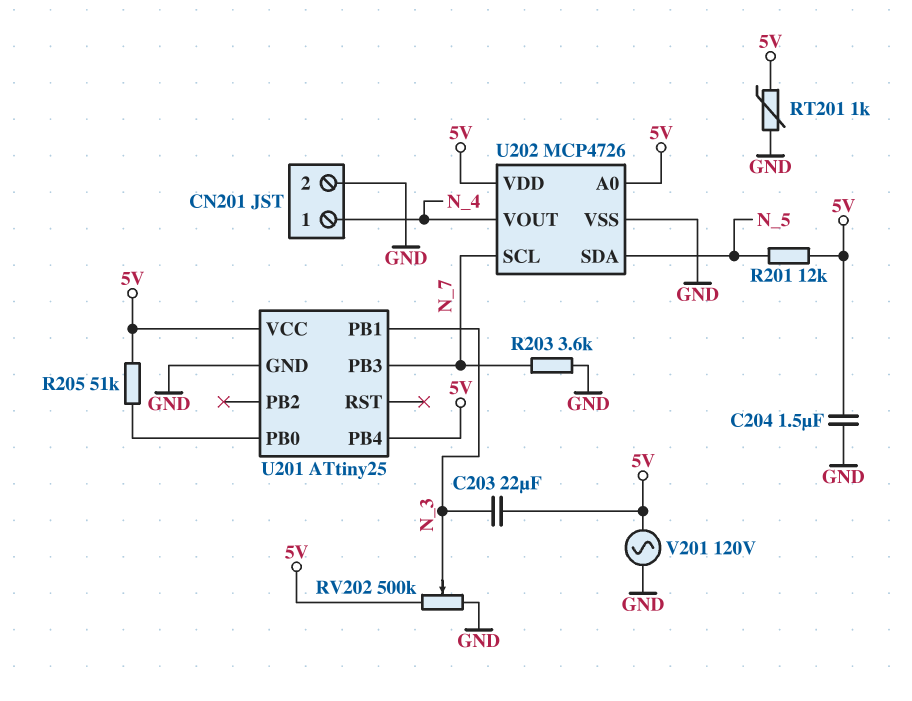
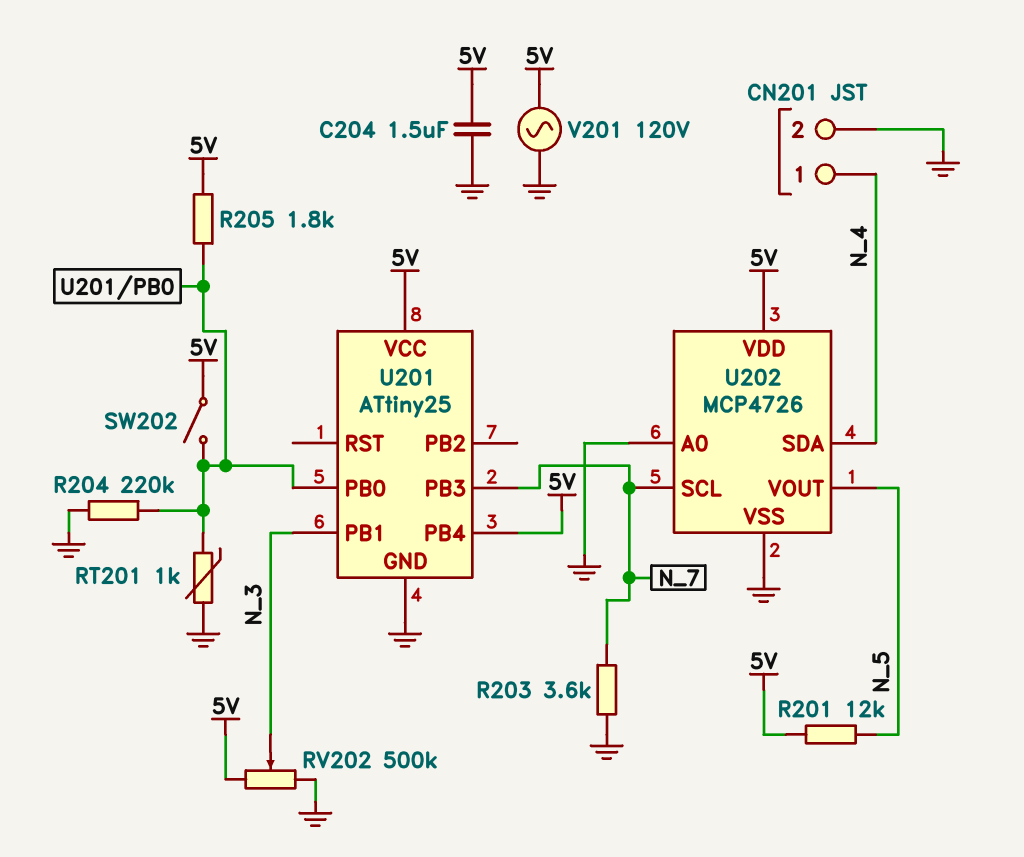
C203: 22uF (5V, N_3) -> none
R204: none -> 220k (GND, U201/PB0)
R205: 51k (5V, U201/PB0) -> 1.8k (5V, U201/PB0)
RT201: 1k (5V, GND) -> 1k (GND, U201/PB0)
SW202: none -> switch (5V, U201/PB0)
U202 pin A0: 5V -> GND
U202 pin SDA: N_5 -> N_4
U202 pin VOUT: N_4 -> N_5

